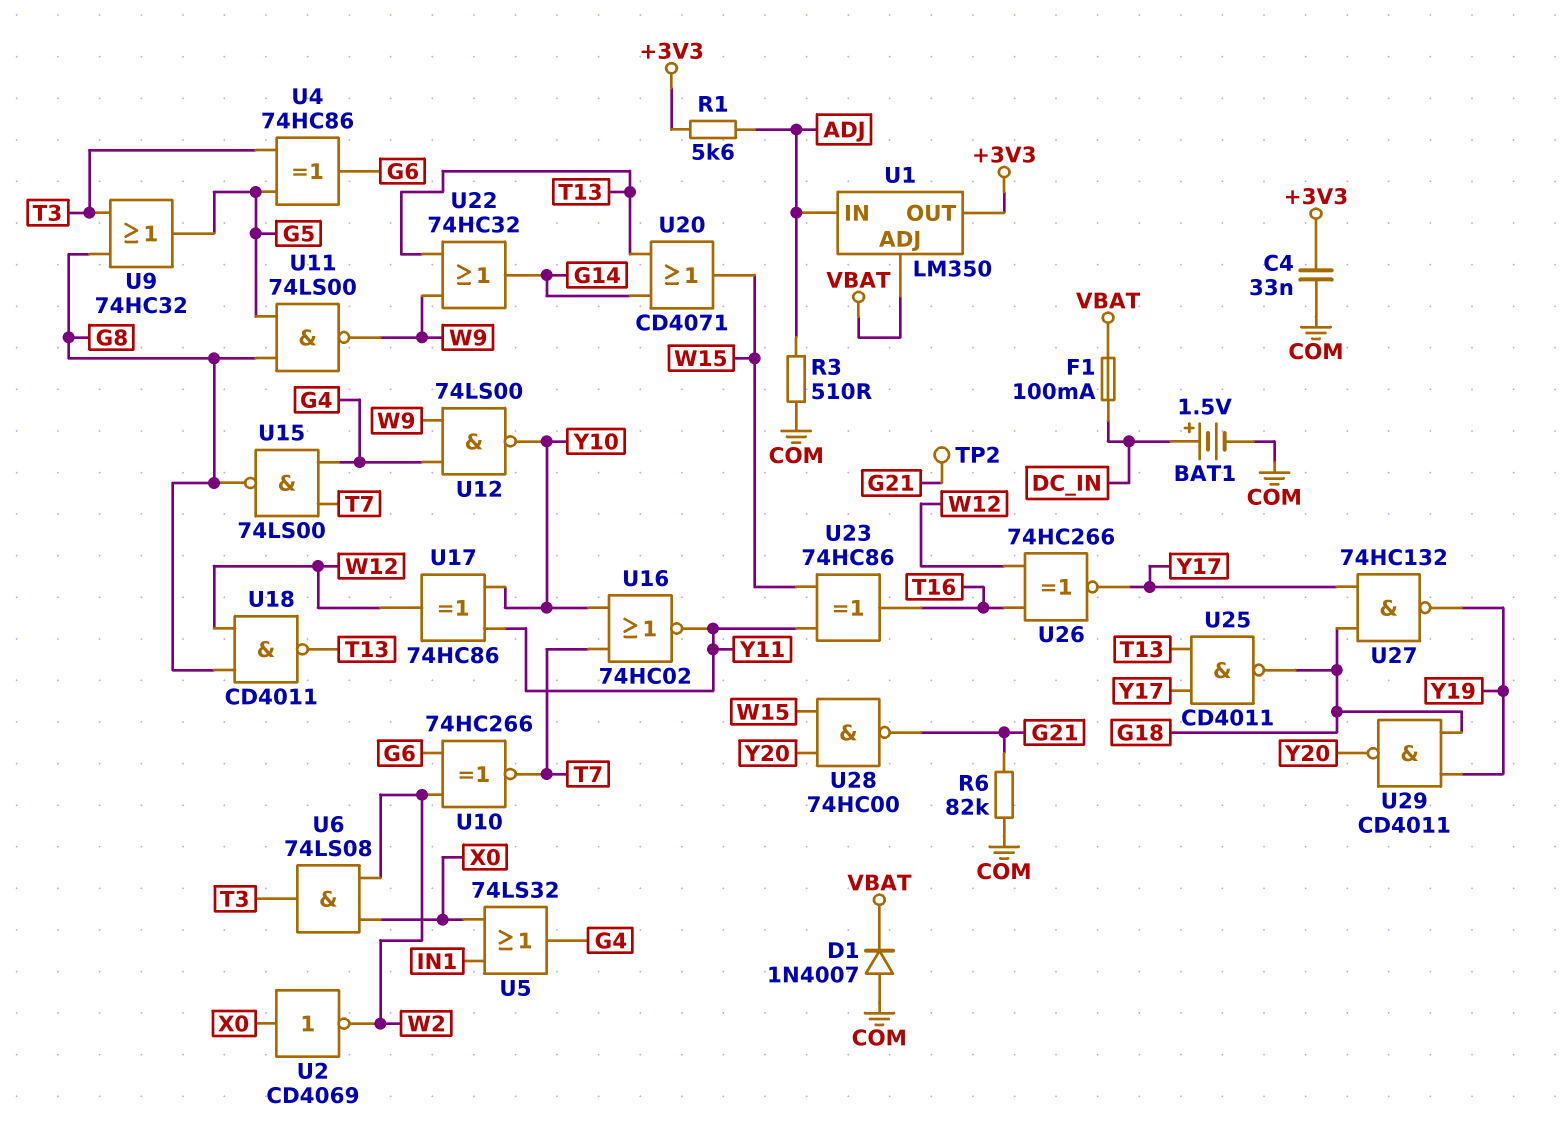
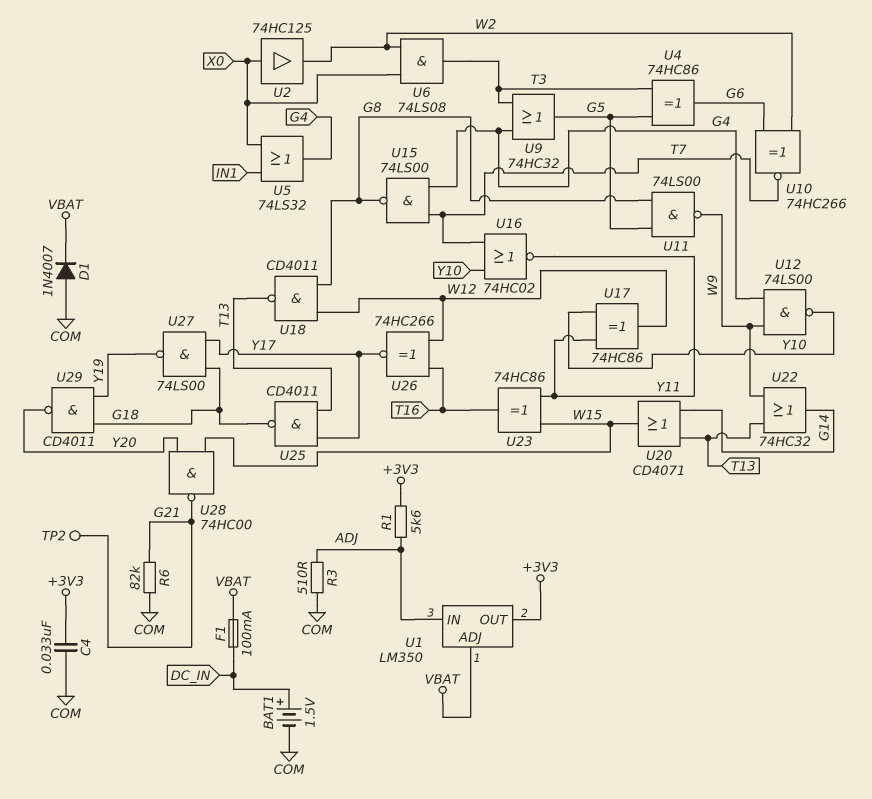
U2: NOT CD4069 (in X0, out W2) -> buffer 74HC125 (in X0, out W2)
U9: OR 74HC32 (in G8, in T3, out G5) -> OR 74HC32 (in G4, in T3, out G5)
U27: NAND 74HC132 (in G18, in Y17, out Y19) -> NAND 74LS00 (in G18, in Y17, out Y19)

